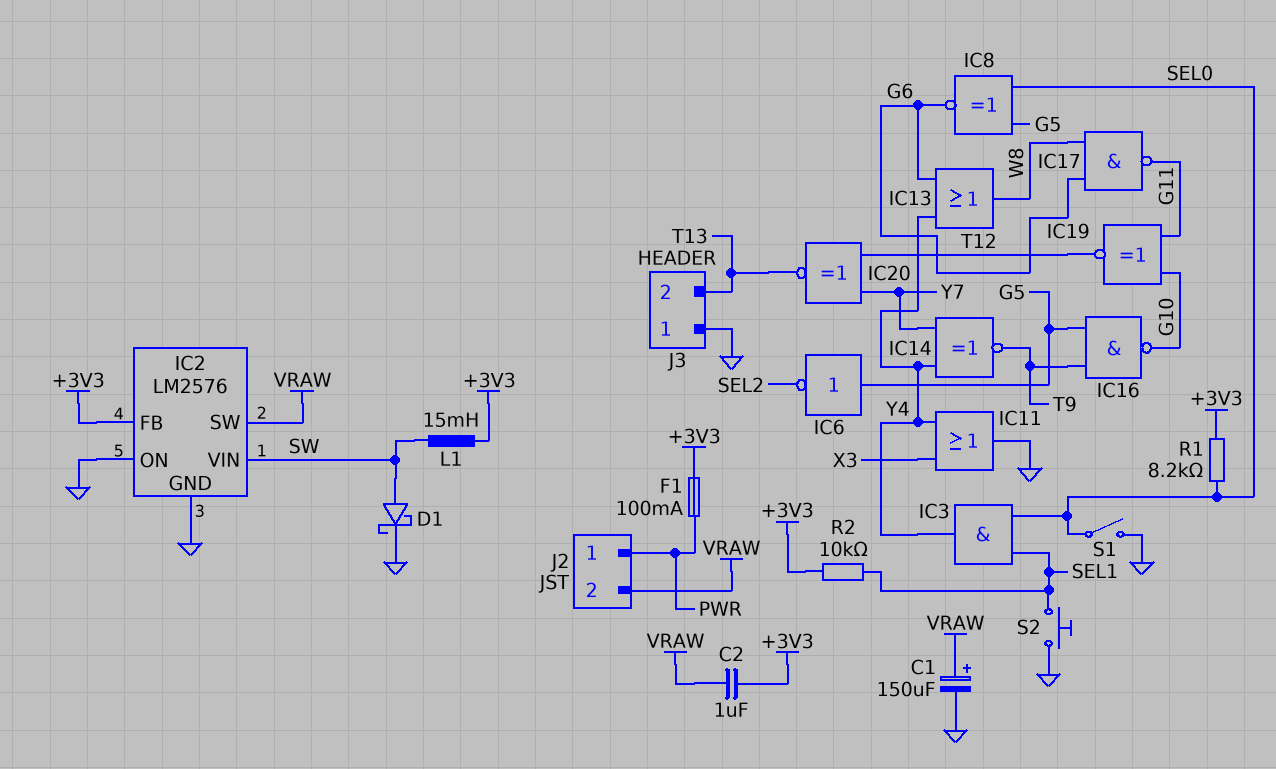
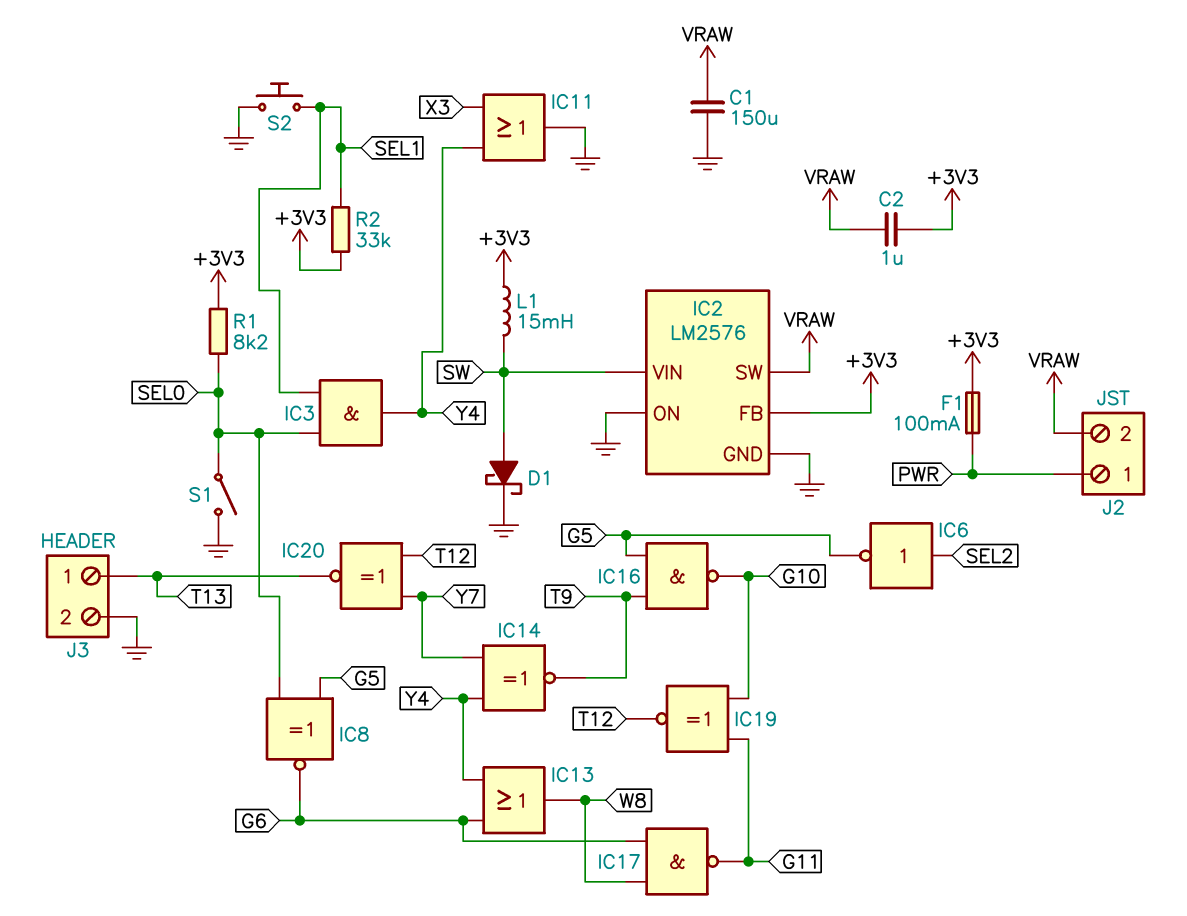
C1: 150uF (plus VRAW, minus GND) -> 150uF (GND, VRAW)
IC6: NOT (in G5, out SEL2) -> NOT (in SEL2, out G5)
J3 pin 1: GND -> T13
J3 pin 2: T13 -> GND
R2: 10k (+3V3, SEL1) -> 33k (+3V3, SEL1)

